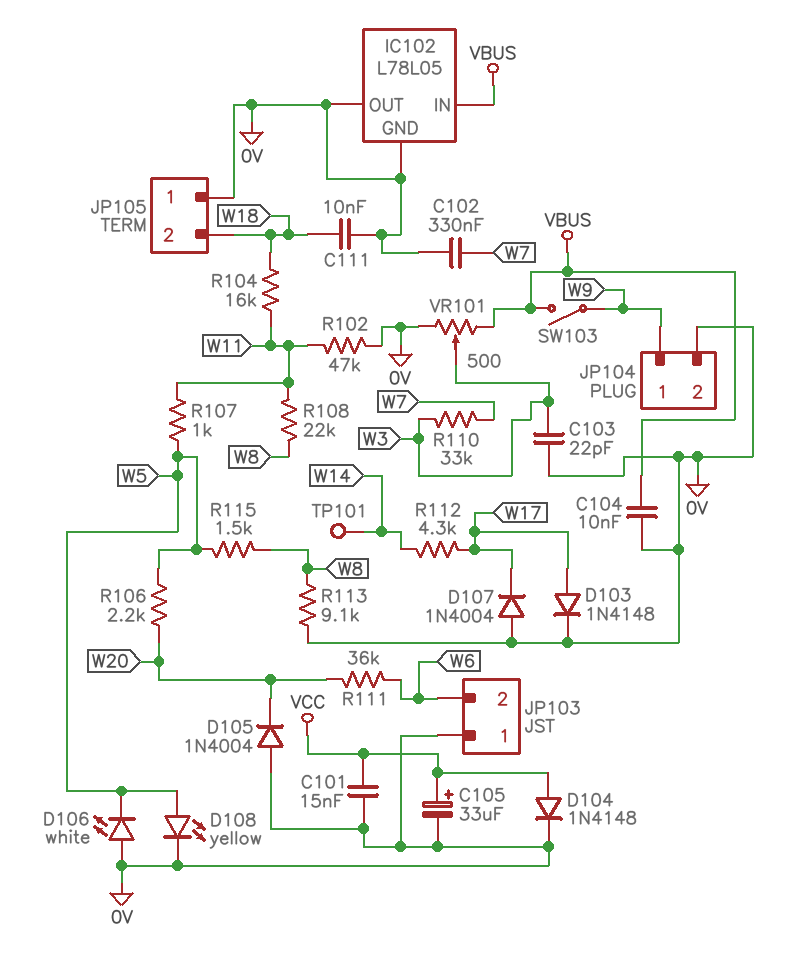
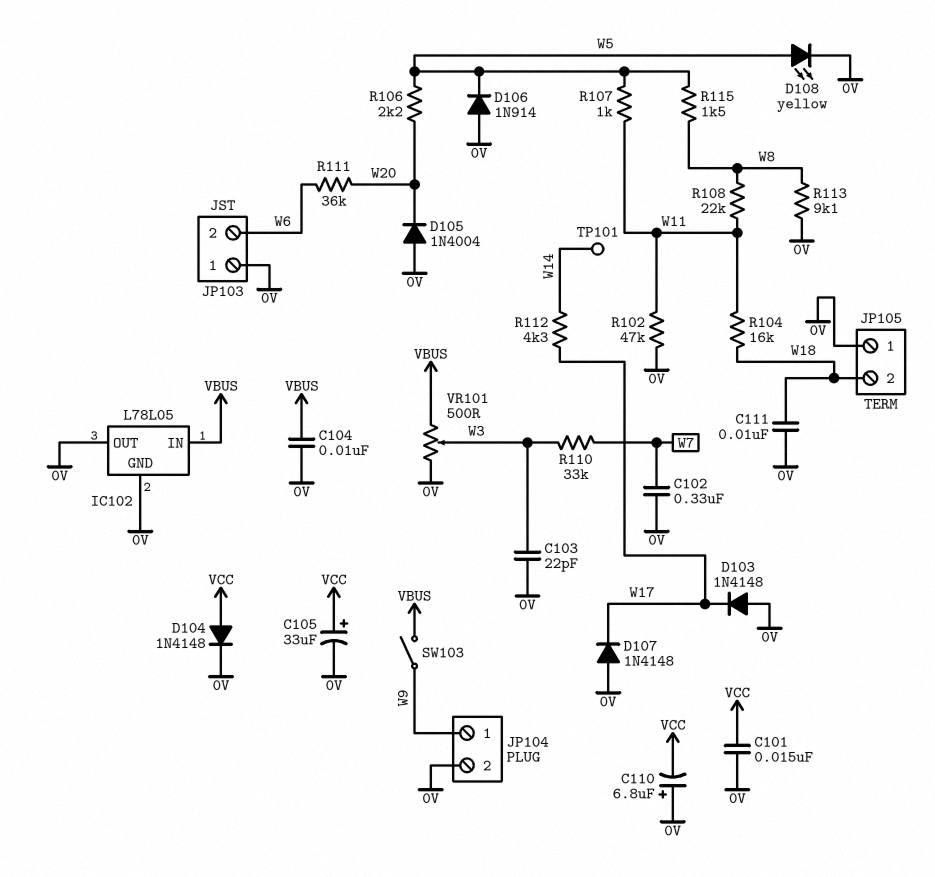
C110: none -> 6.8uF (plus 0V, minus VCC)
D103: diode 1N4148 (A W17, K 0V) -> diode 1N4148 (A 0V, K W17)
D106: LED white (A 0V, K W5) -> diode 1N914 (A 0V, K W5)
D107: diode 1N4004 (A 0V, K W17) -> diode 1N4148 (A 0V, K W17)

